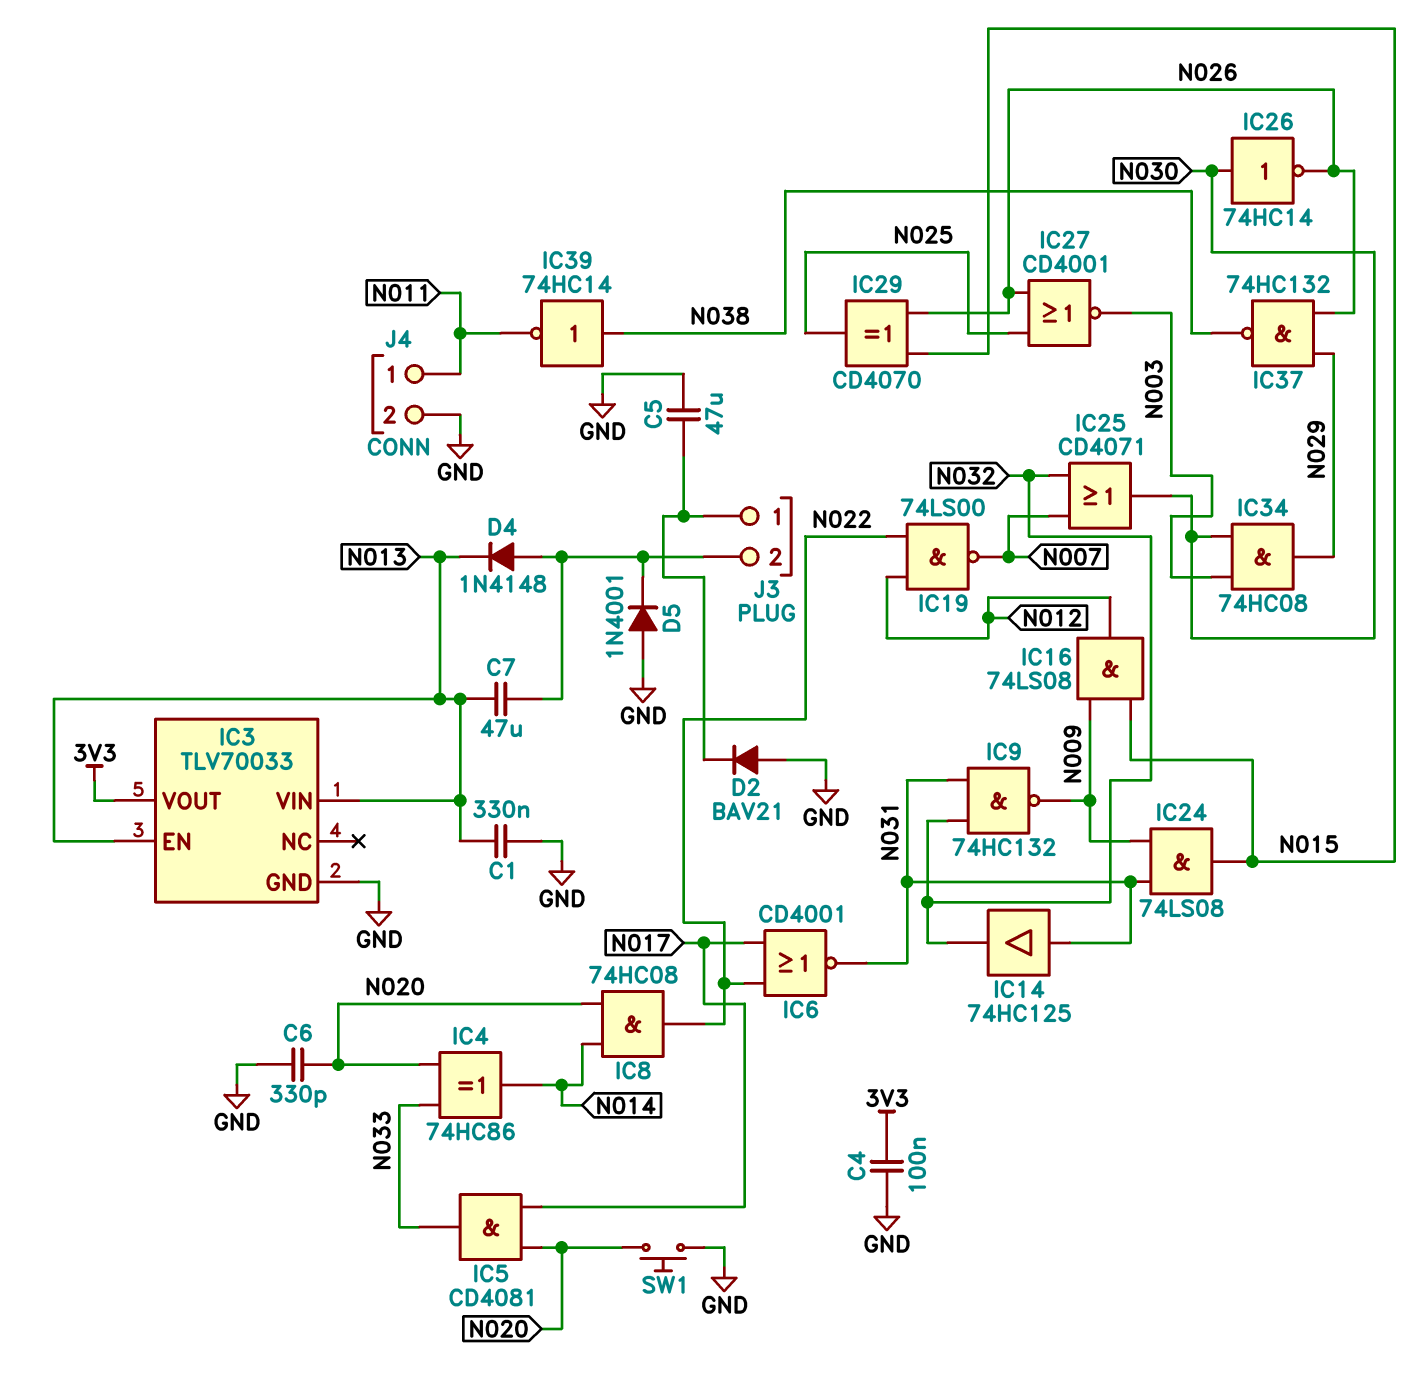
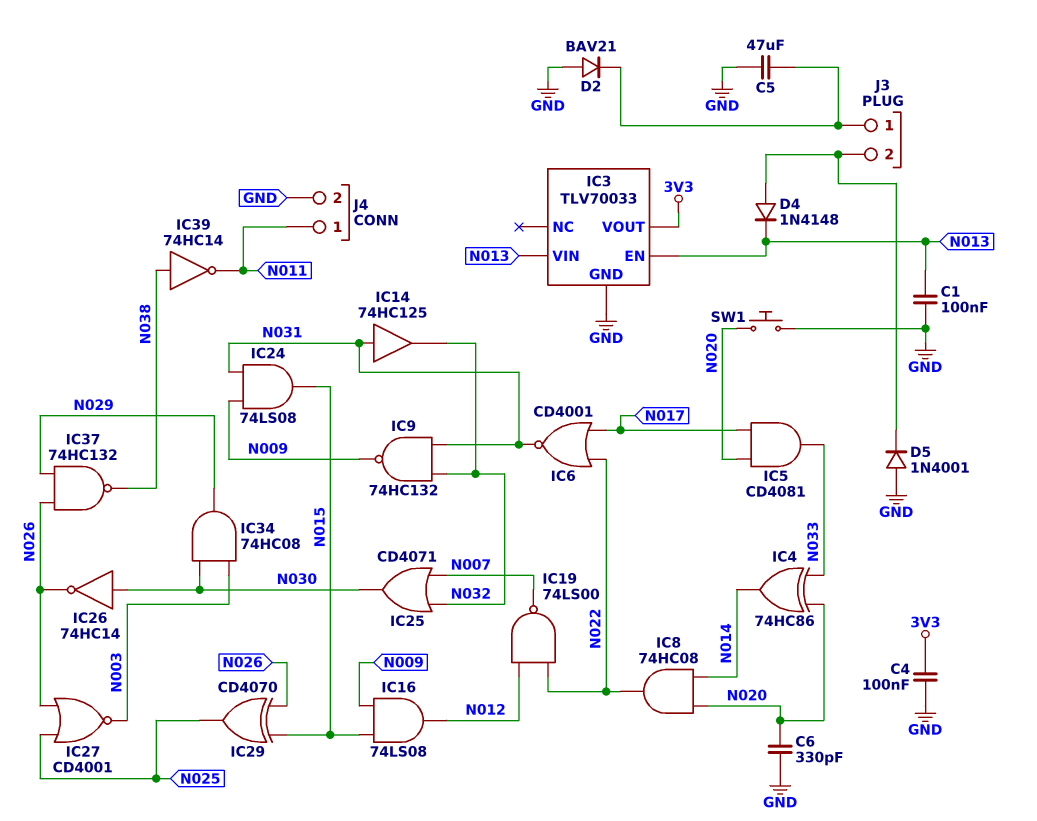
C1: 330nF (GND, N013) -> 100nF (GND, N013)
C7: 47uF (J3/2, N013) -> none

